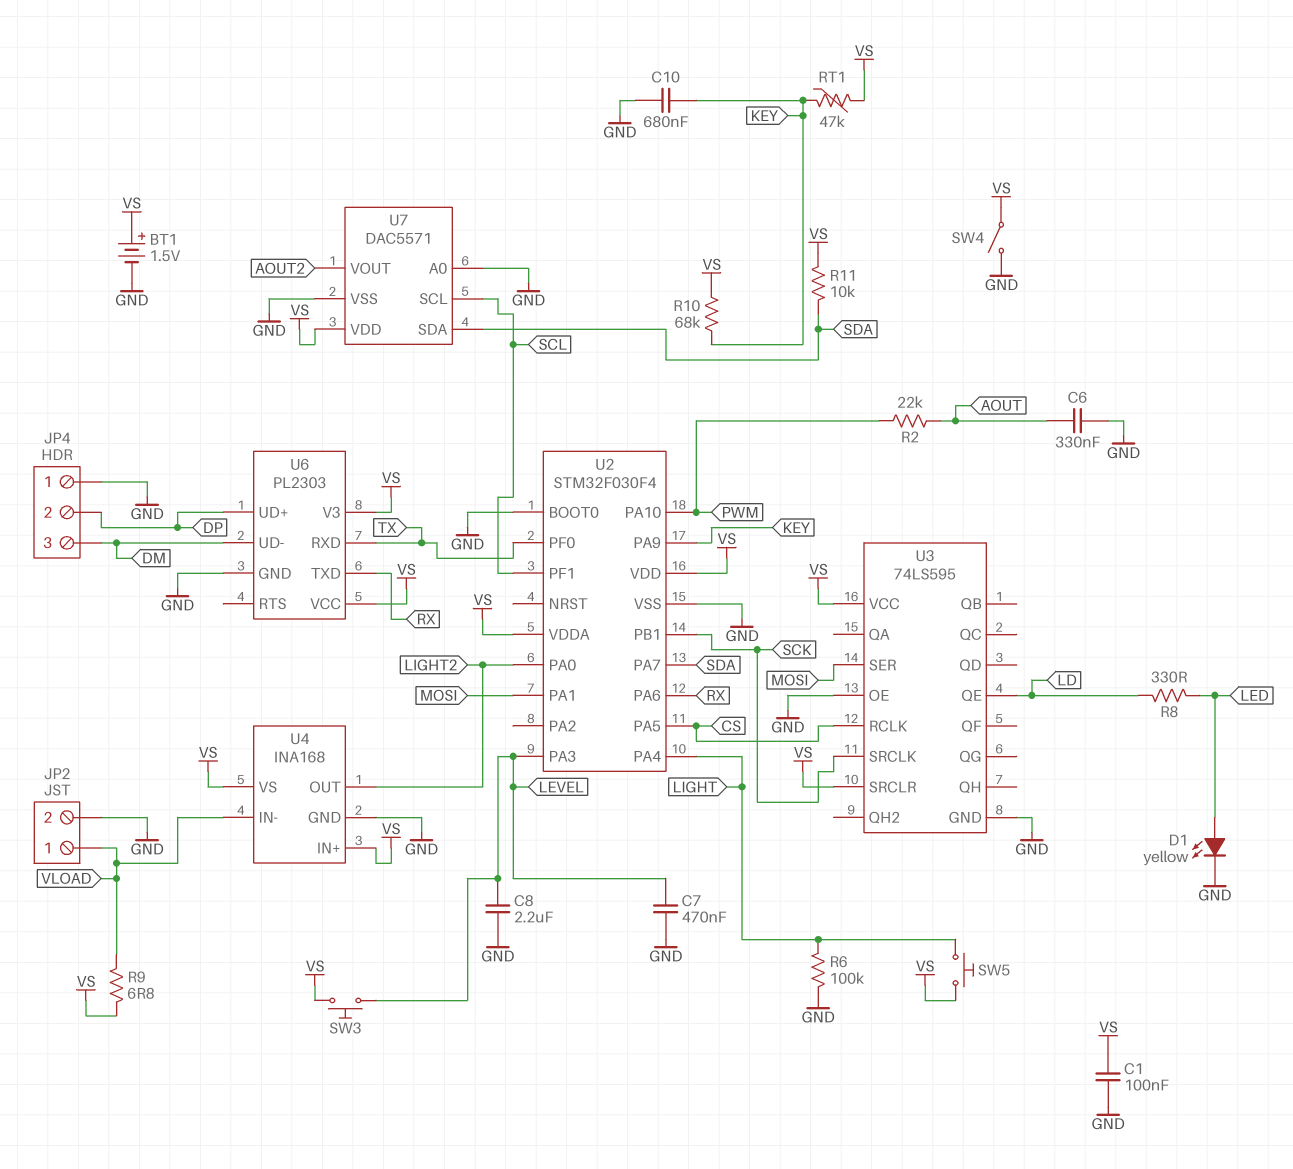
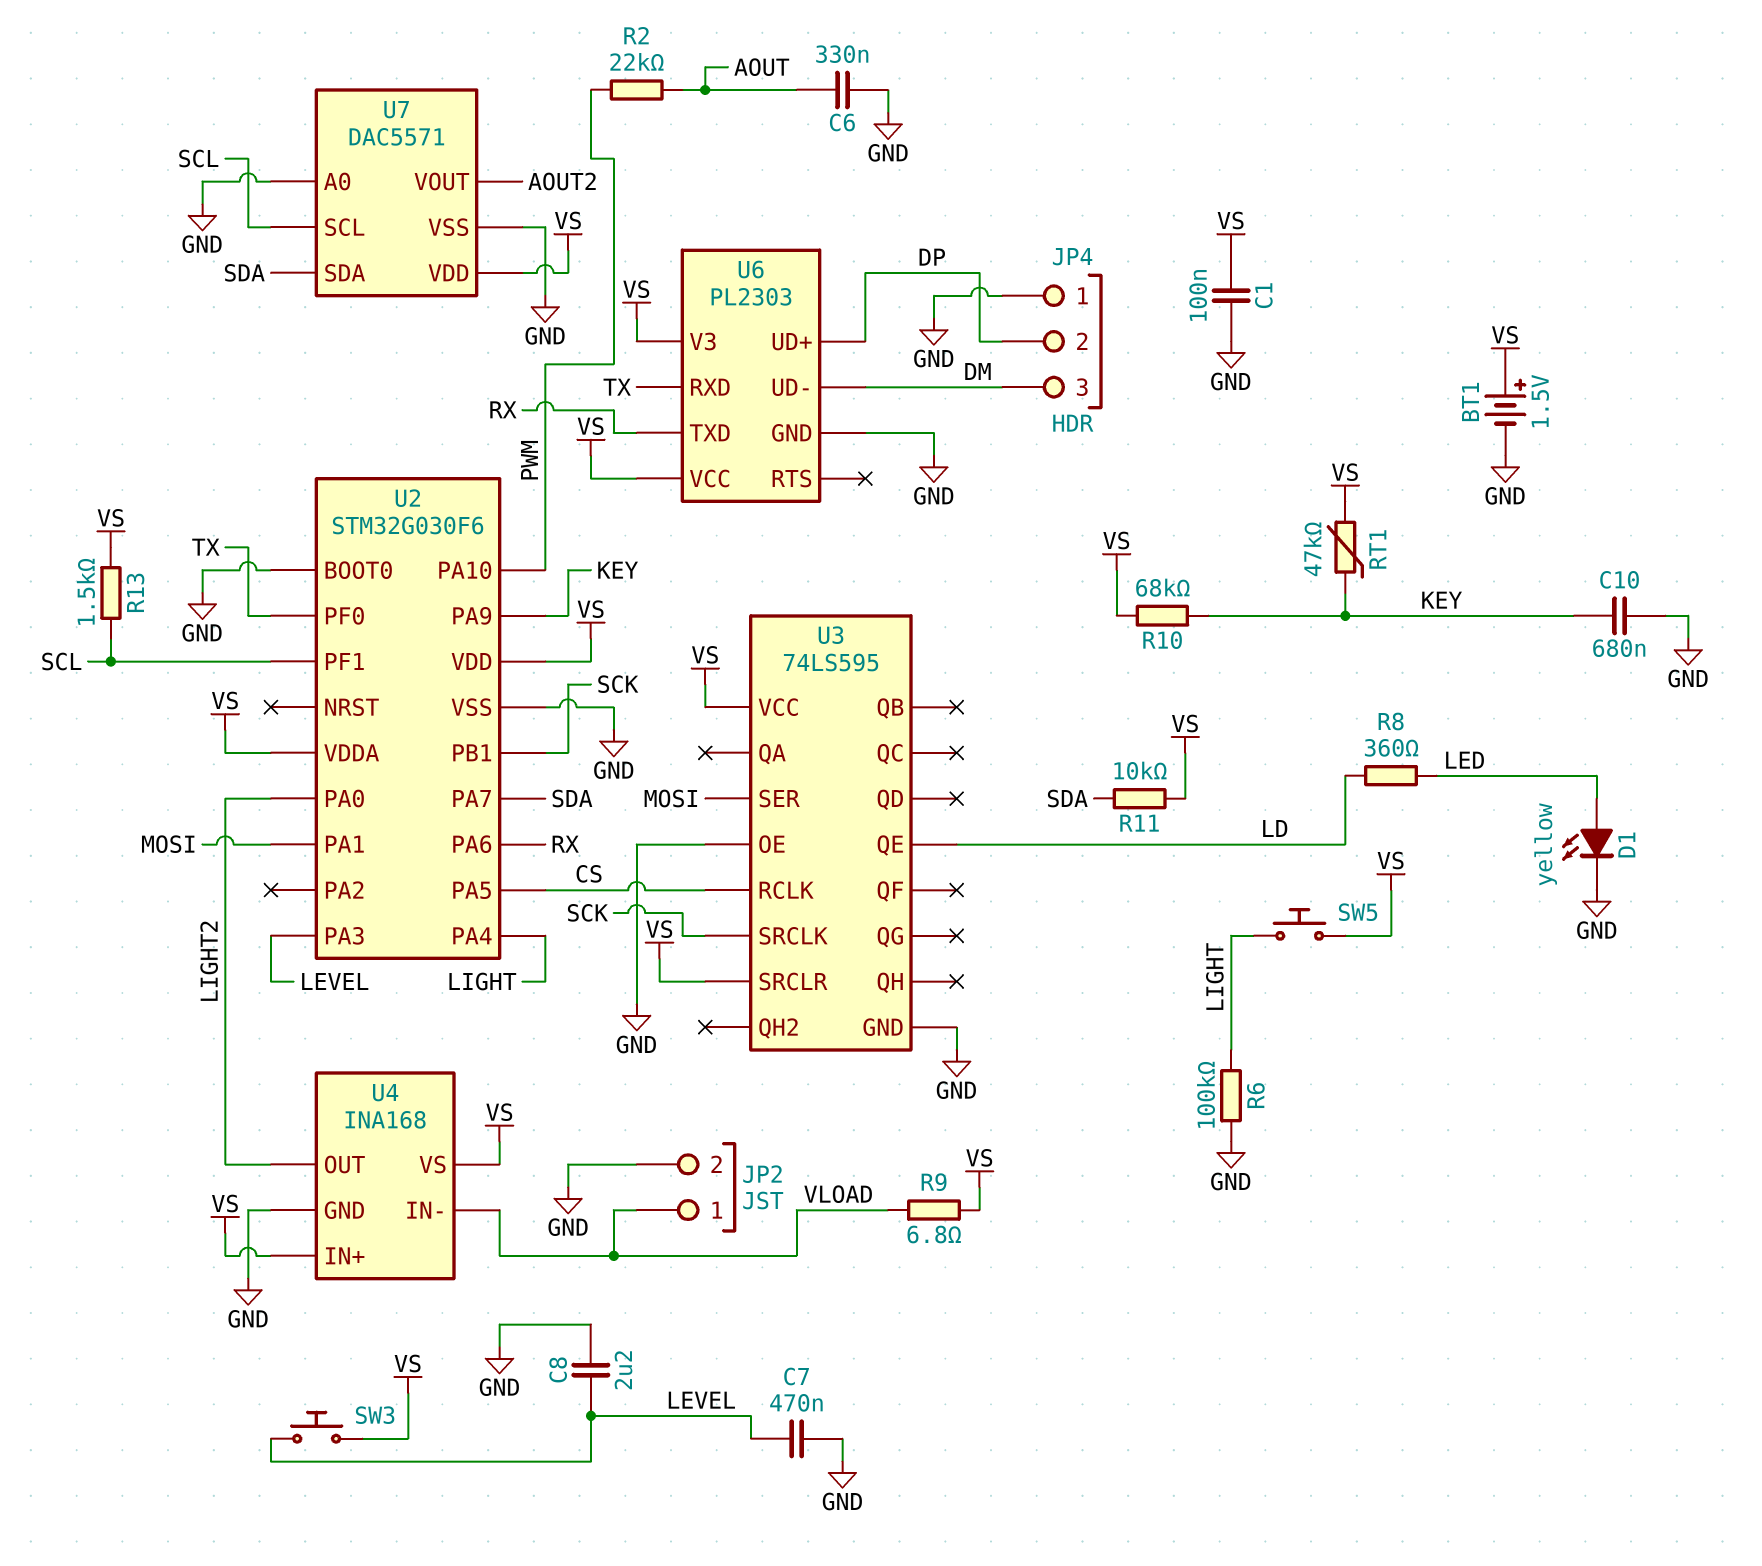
R8: 330 (LD, LED) -> 360 (LD, LED)
R13: none -> 1.5k (SCL, VS)
SW4: switch (GND, VS) -> none
U2: STM32F030F4 -> STM32G030F6

